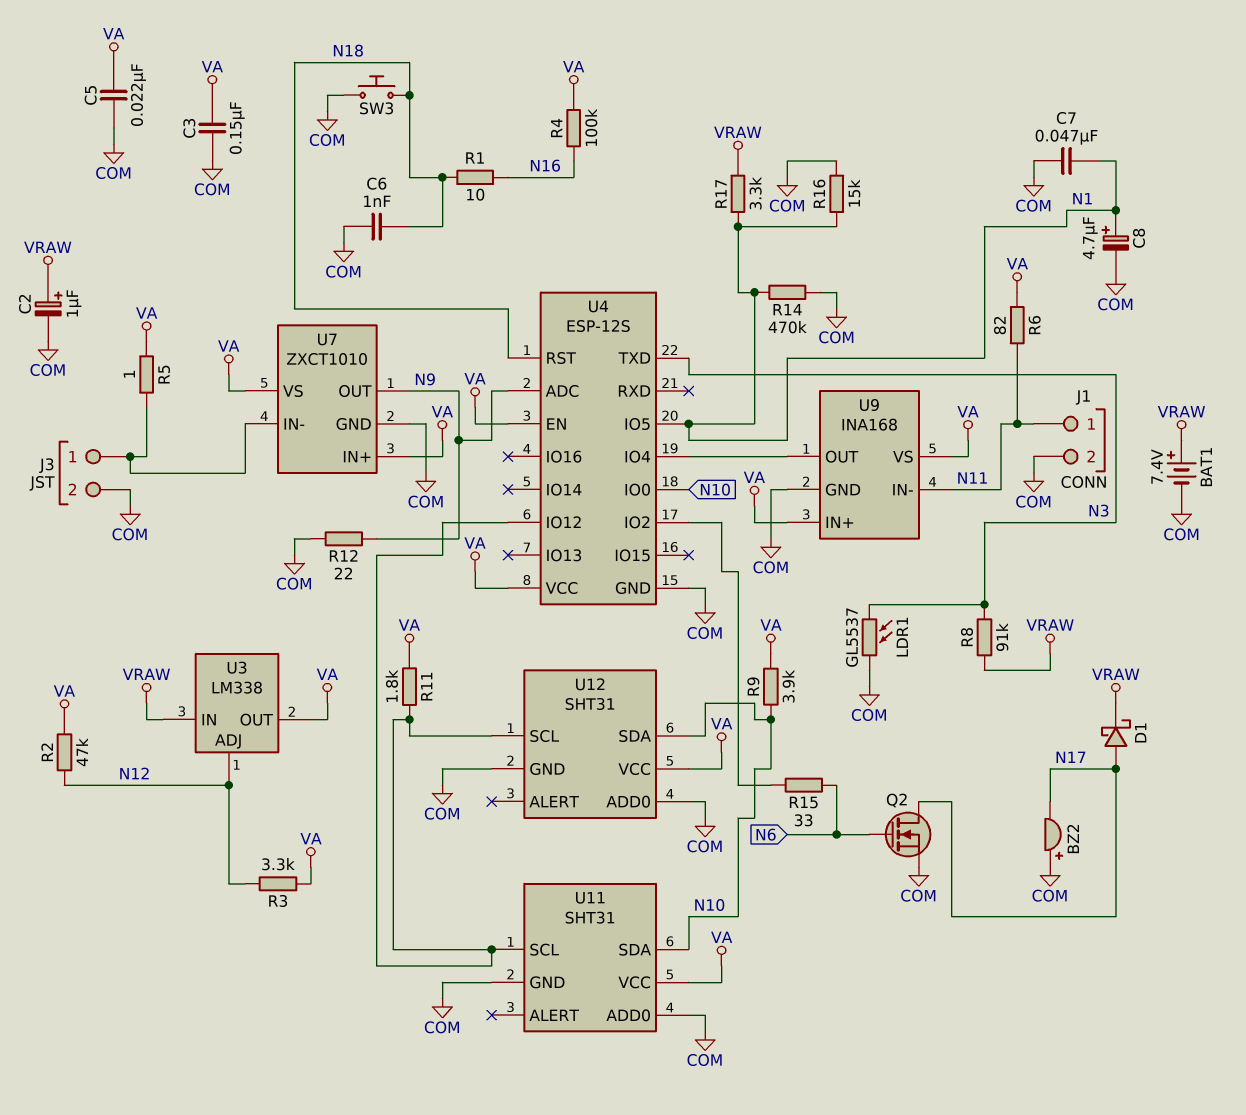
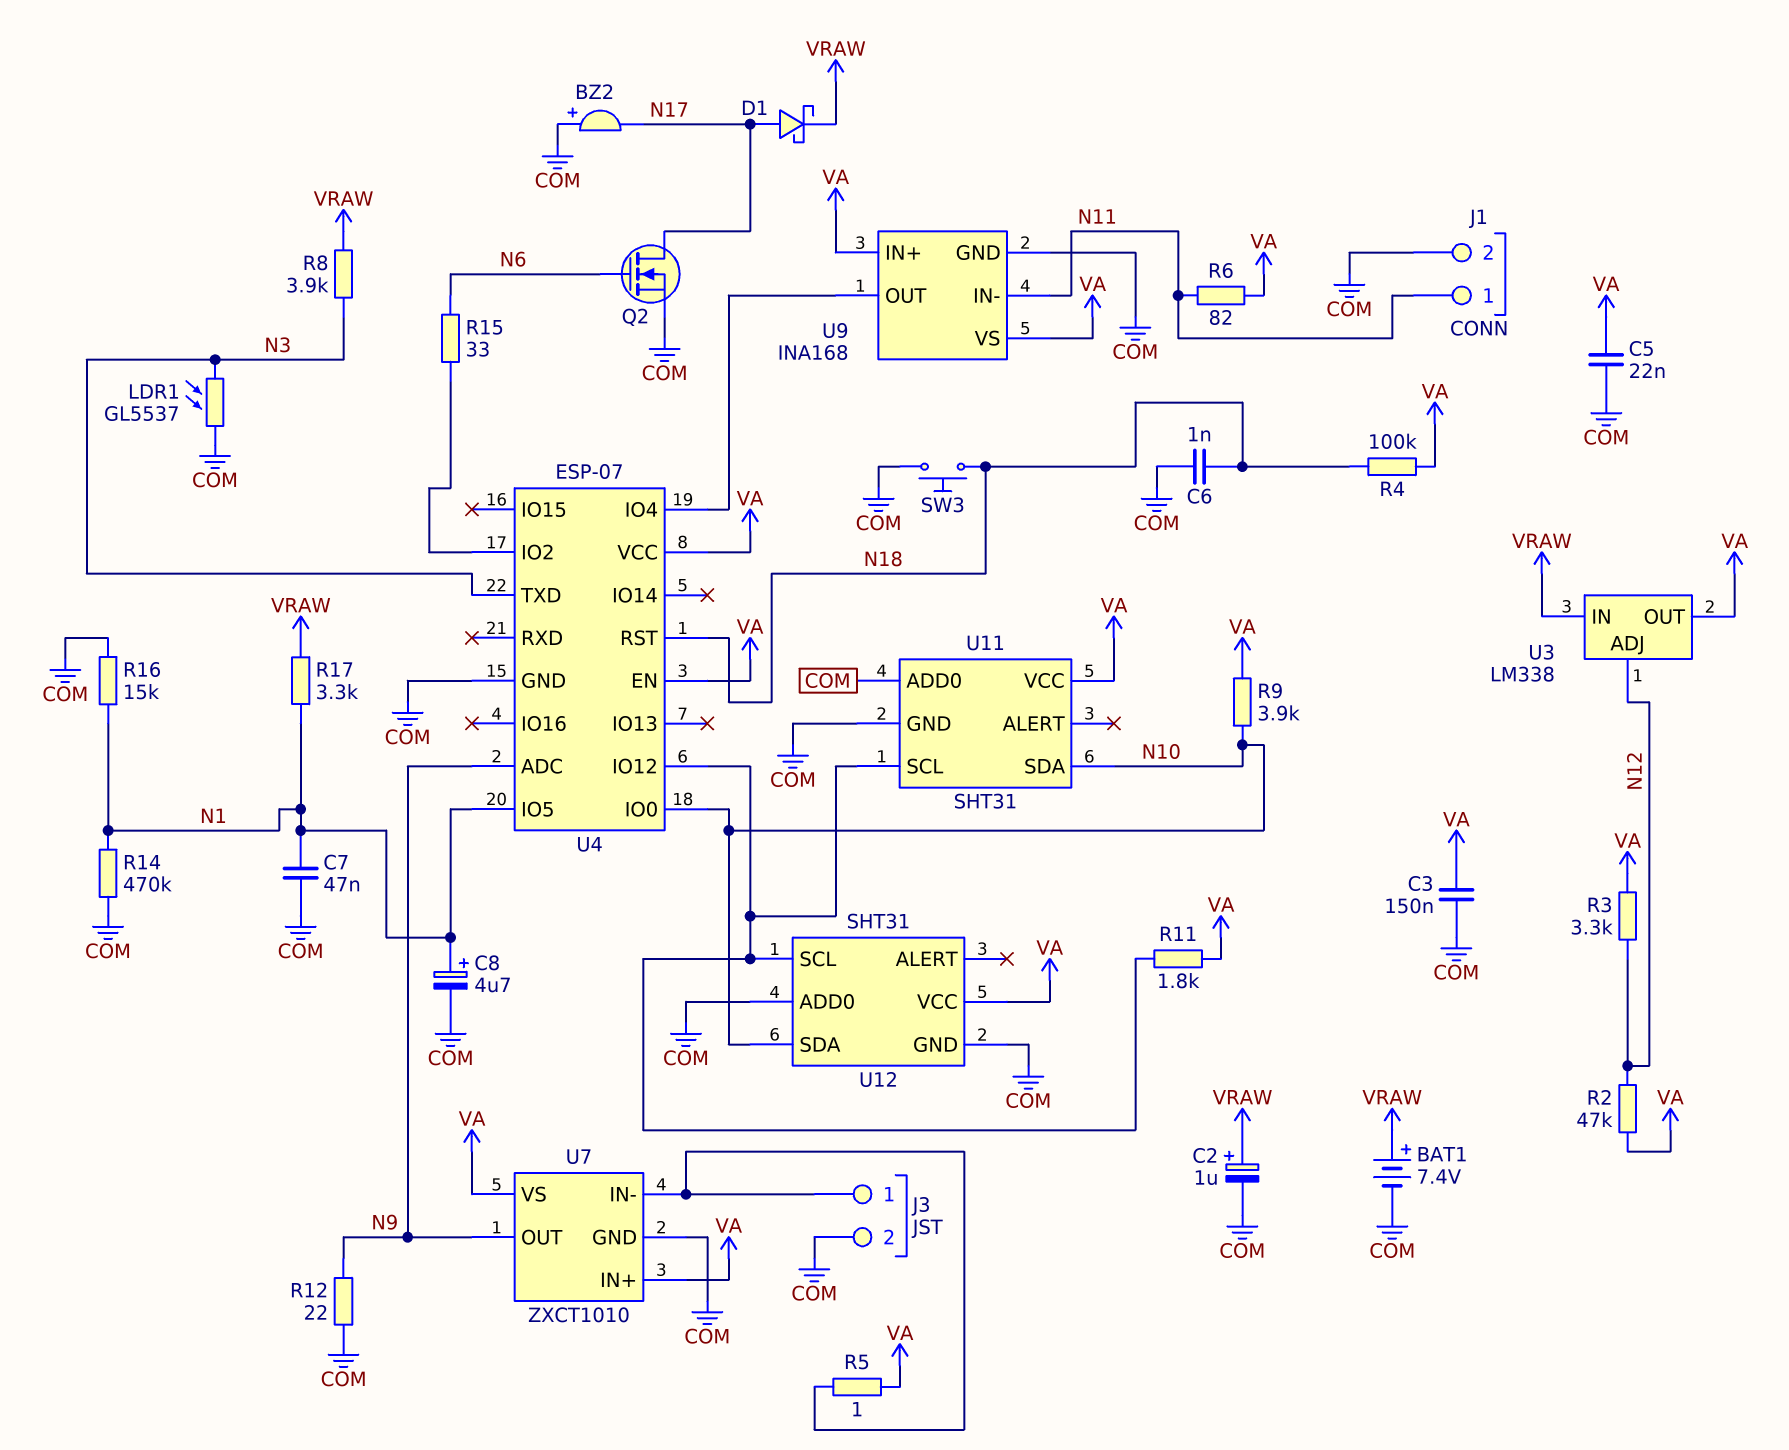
R1: 10 (N16, N18) -> none
R4: 100k (N16, VA) -> 100k (N18, VA)
R8: 91k (N3, VRAW) -> 3.9k (N3, VRAW)
U4: ESP-12S -> ESP-07

